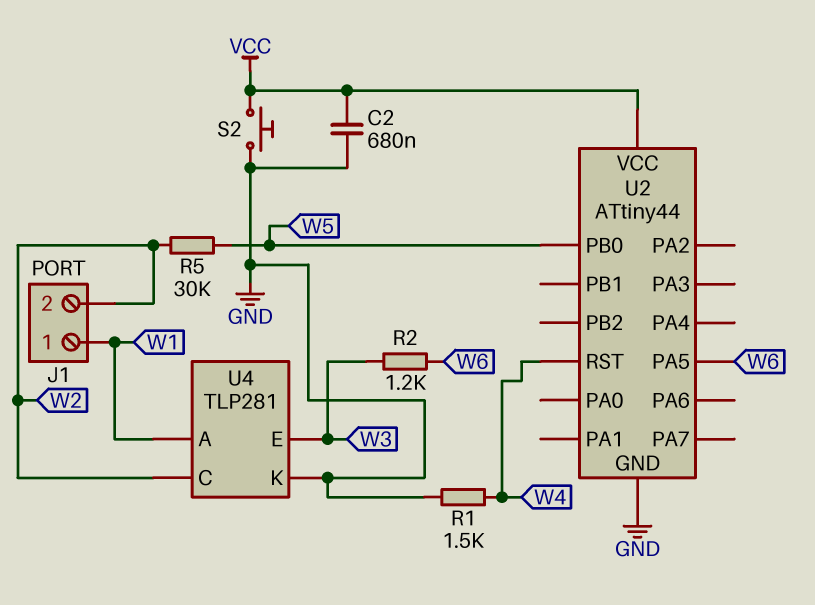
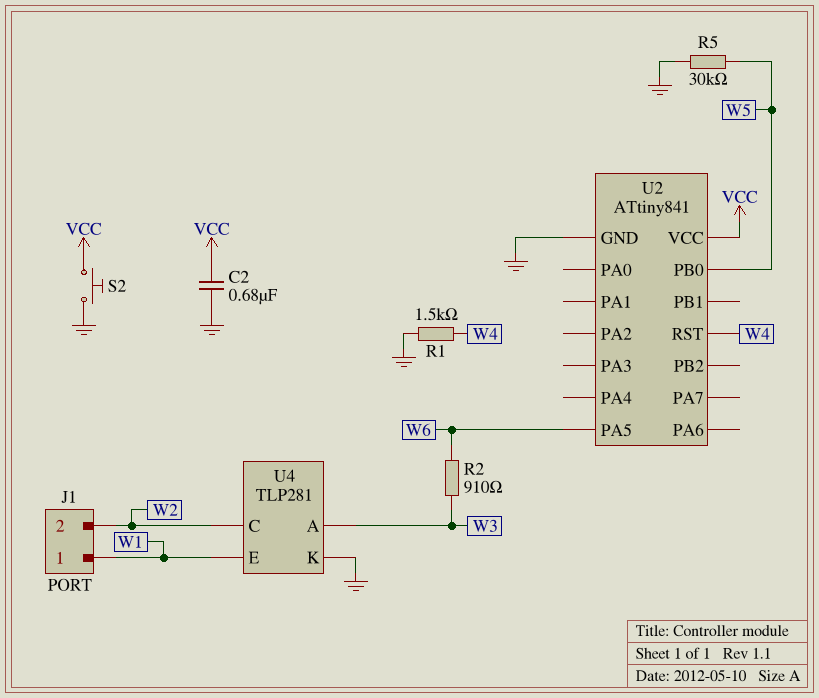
R2: 1.2k (W3, W6) -> 910 (W3, W6)
R5: 30k (W2, W5) -> 30k (GND, W5)
U2: ATtiny44 -> ATtiny841
U4 pin A: W1 -> W3
U4 pin E: W3 -> W1

